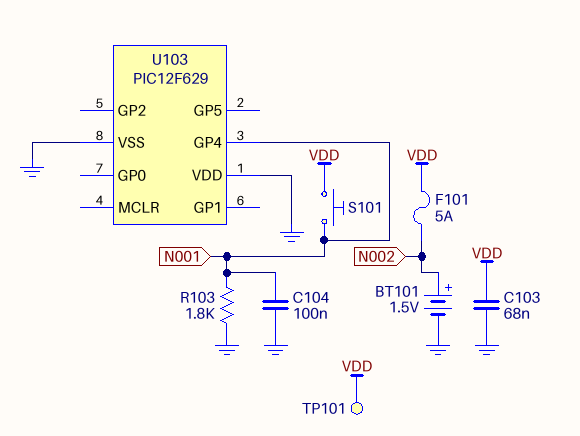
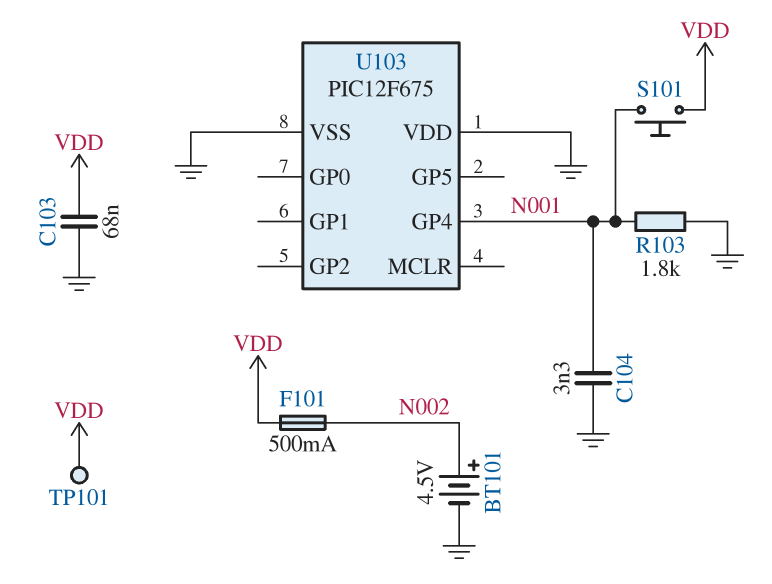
BT101: 1.5V (plus N002, minus GND) -> 4.5V (plus N002, minus GND)
C104: 100nF (GND, N001) -> 3.3nF (GND, N001)
F101: 5A (N002, VDD) -> 500mA (N002, VDD)
U103: PIC12F629 -> PIC12F675

